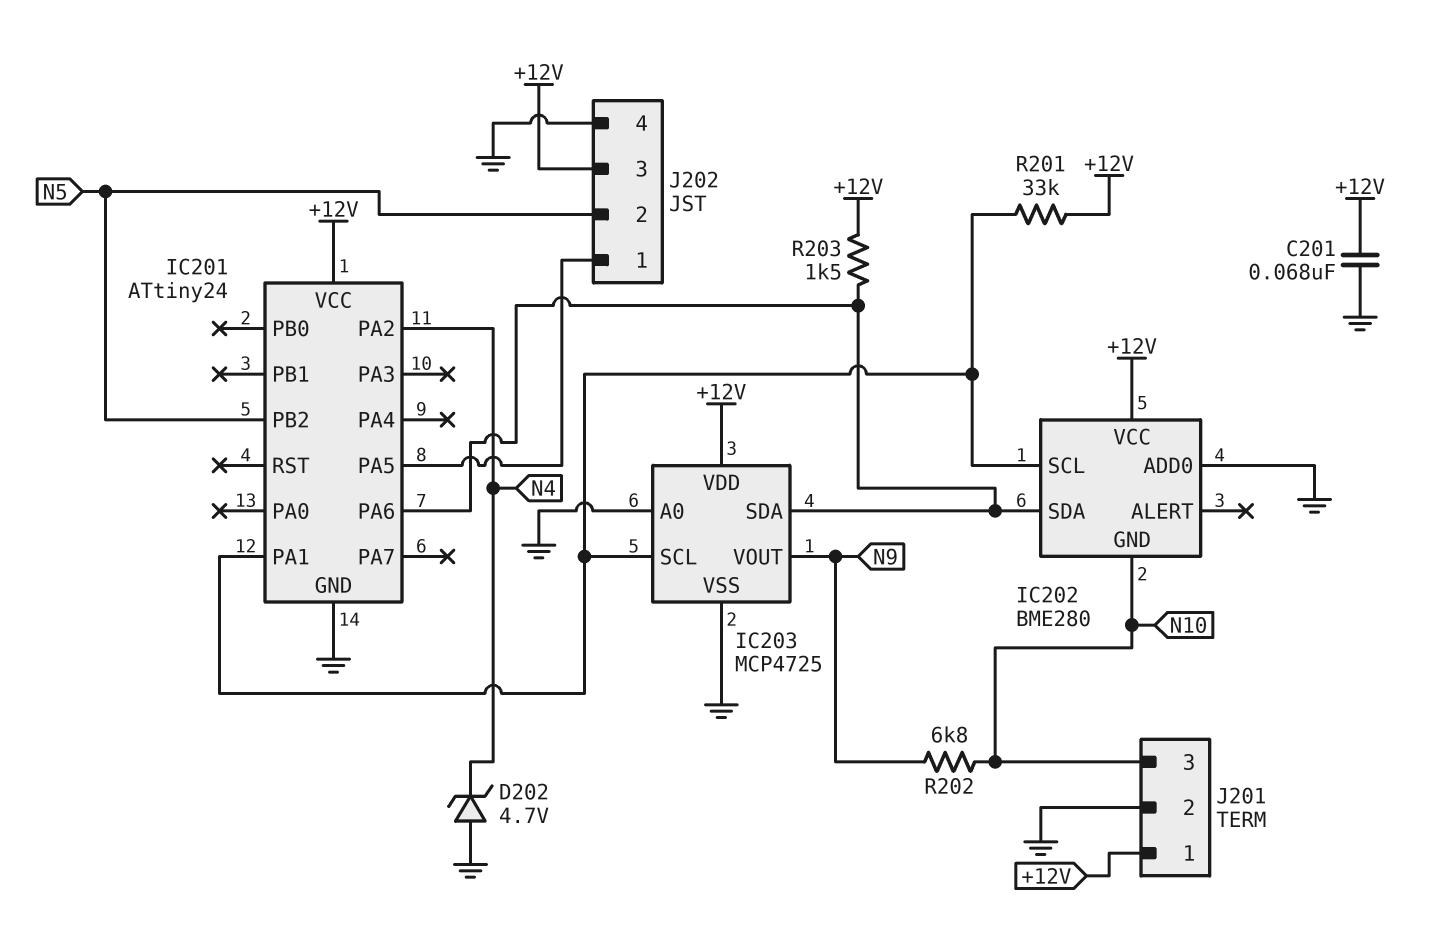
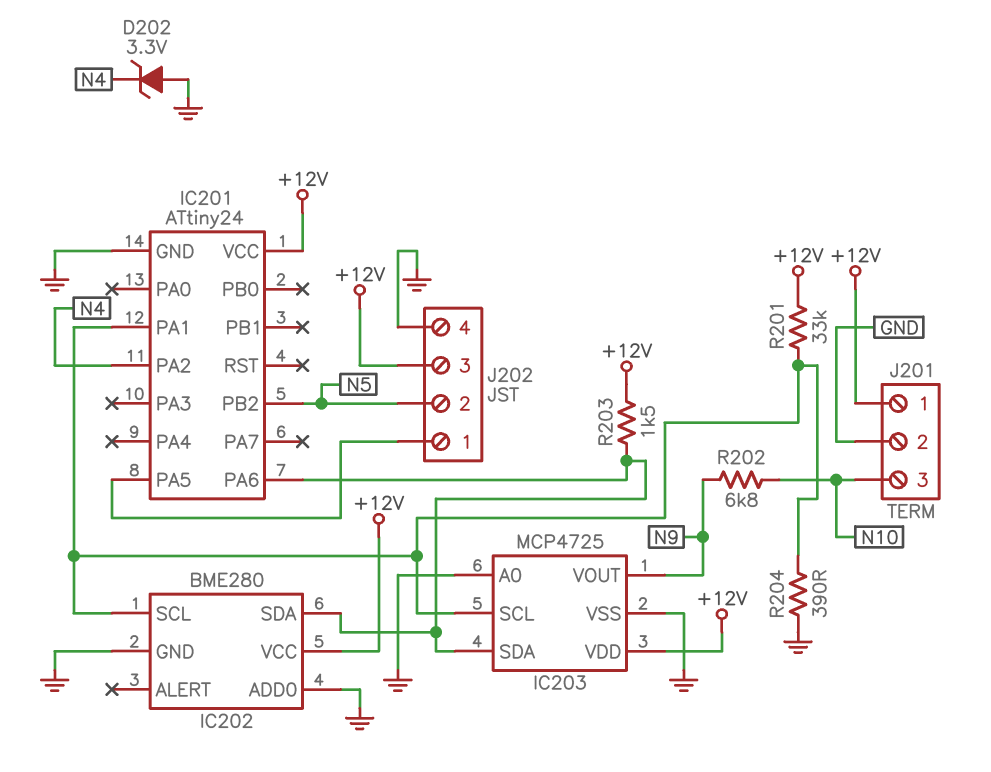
C201: 68nF (+12V, GND) -> none
D202: zener 4.7V (A GND, K N4) -> zener 3.3V (A GND, K N4)
IC202 pin GND: N10 -> GND
R204: none -> 390 (GND, IC201/PA1)

